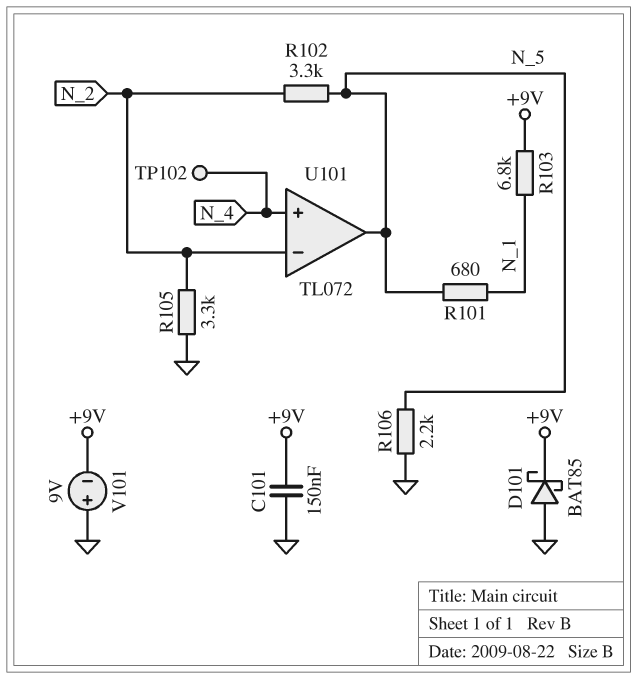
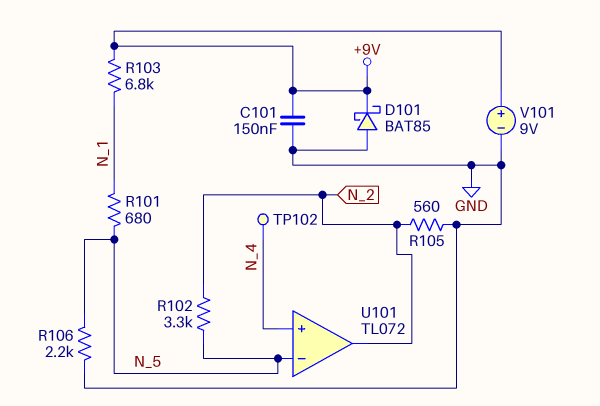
R105: 3.3k (GND, N_2) -> 560 (GND, N_2)
U101 pin in-: N_2 -> N_5
U101 pin out: N_5 -> N_2
V101: 9V (plus GND, minus +9V) -> 9V (plus +9V, minus GND)

